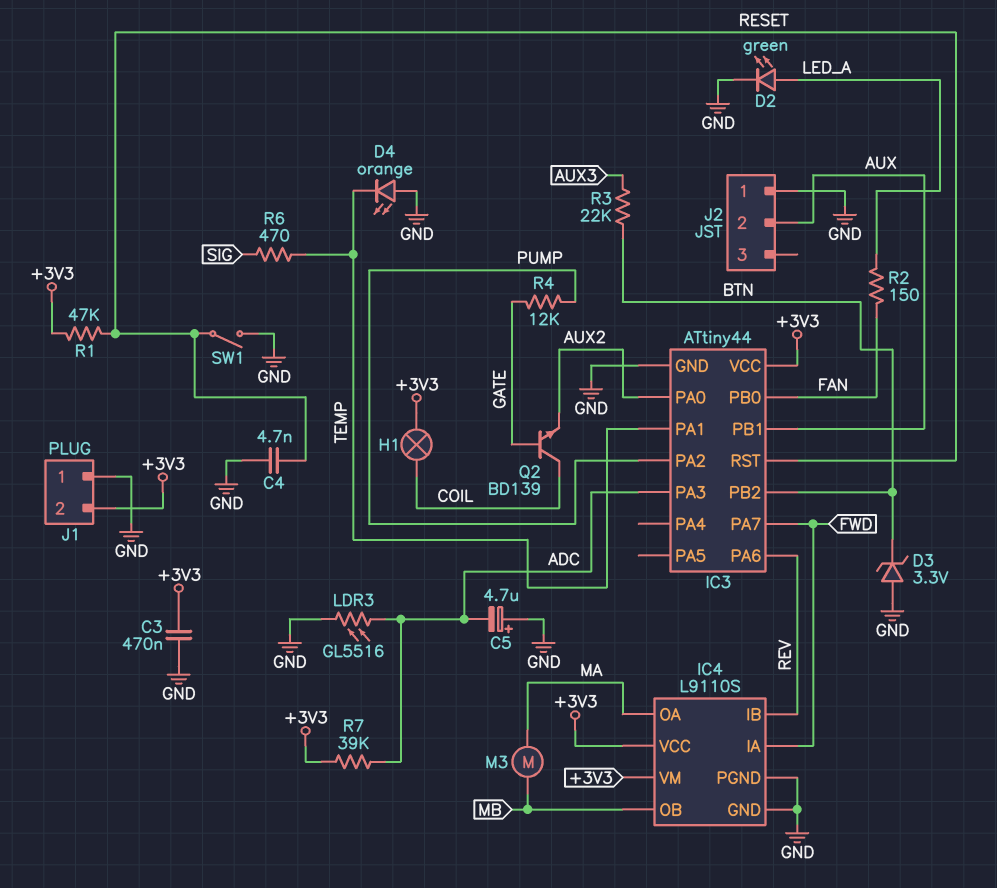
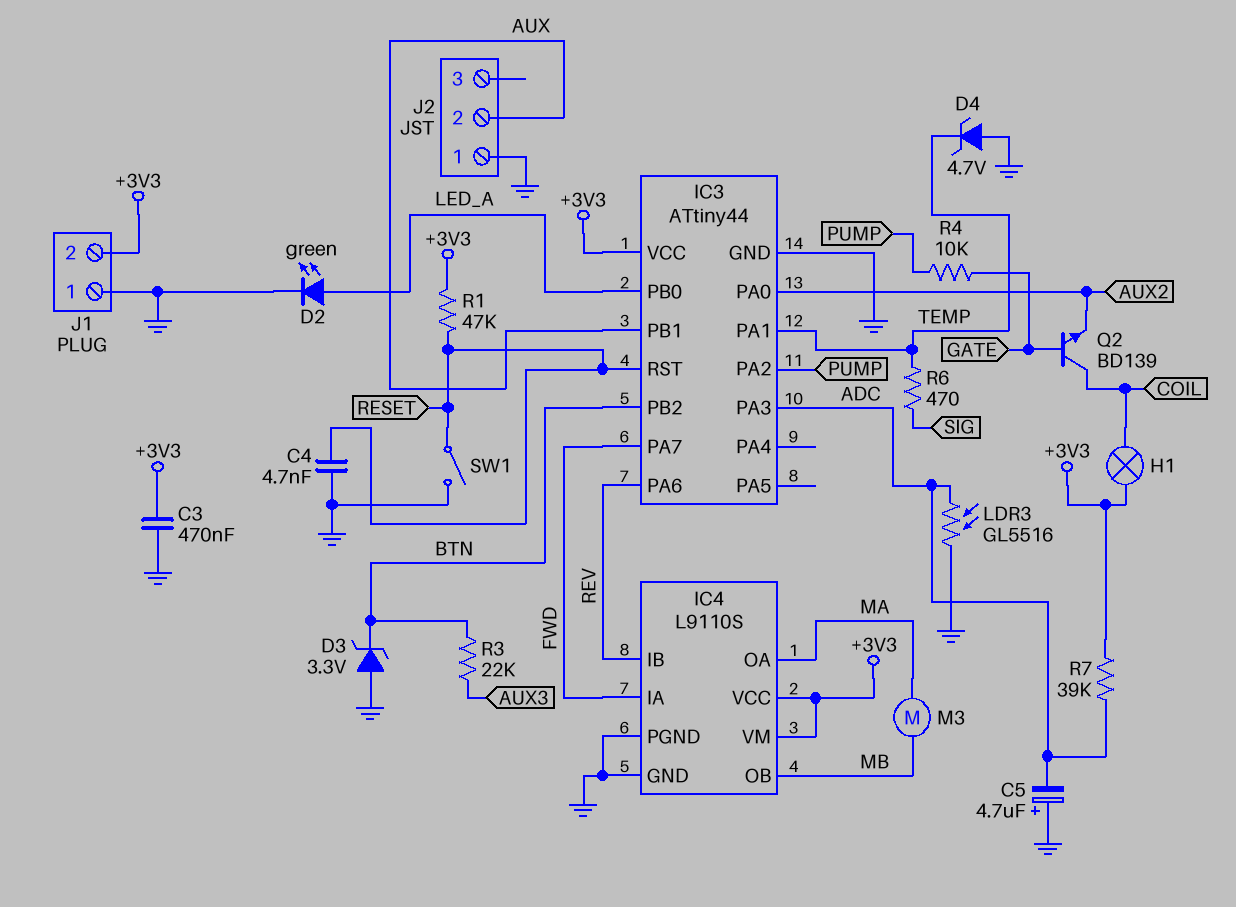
D4: LED orange (A GND, K TEMP) -> zener 4.7V (A GND, K TEMP)
IC3 pin PB0: FAN -> LED_A
R2: 150 (FAN, LED_A) -> none
R4: 12k (GATE, PUMP) -> 10k (GATE, PUMP)

